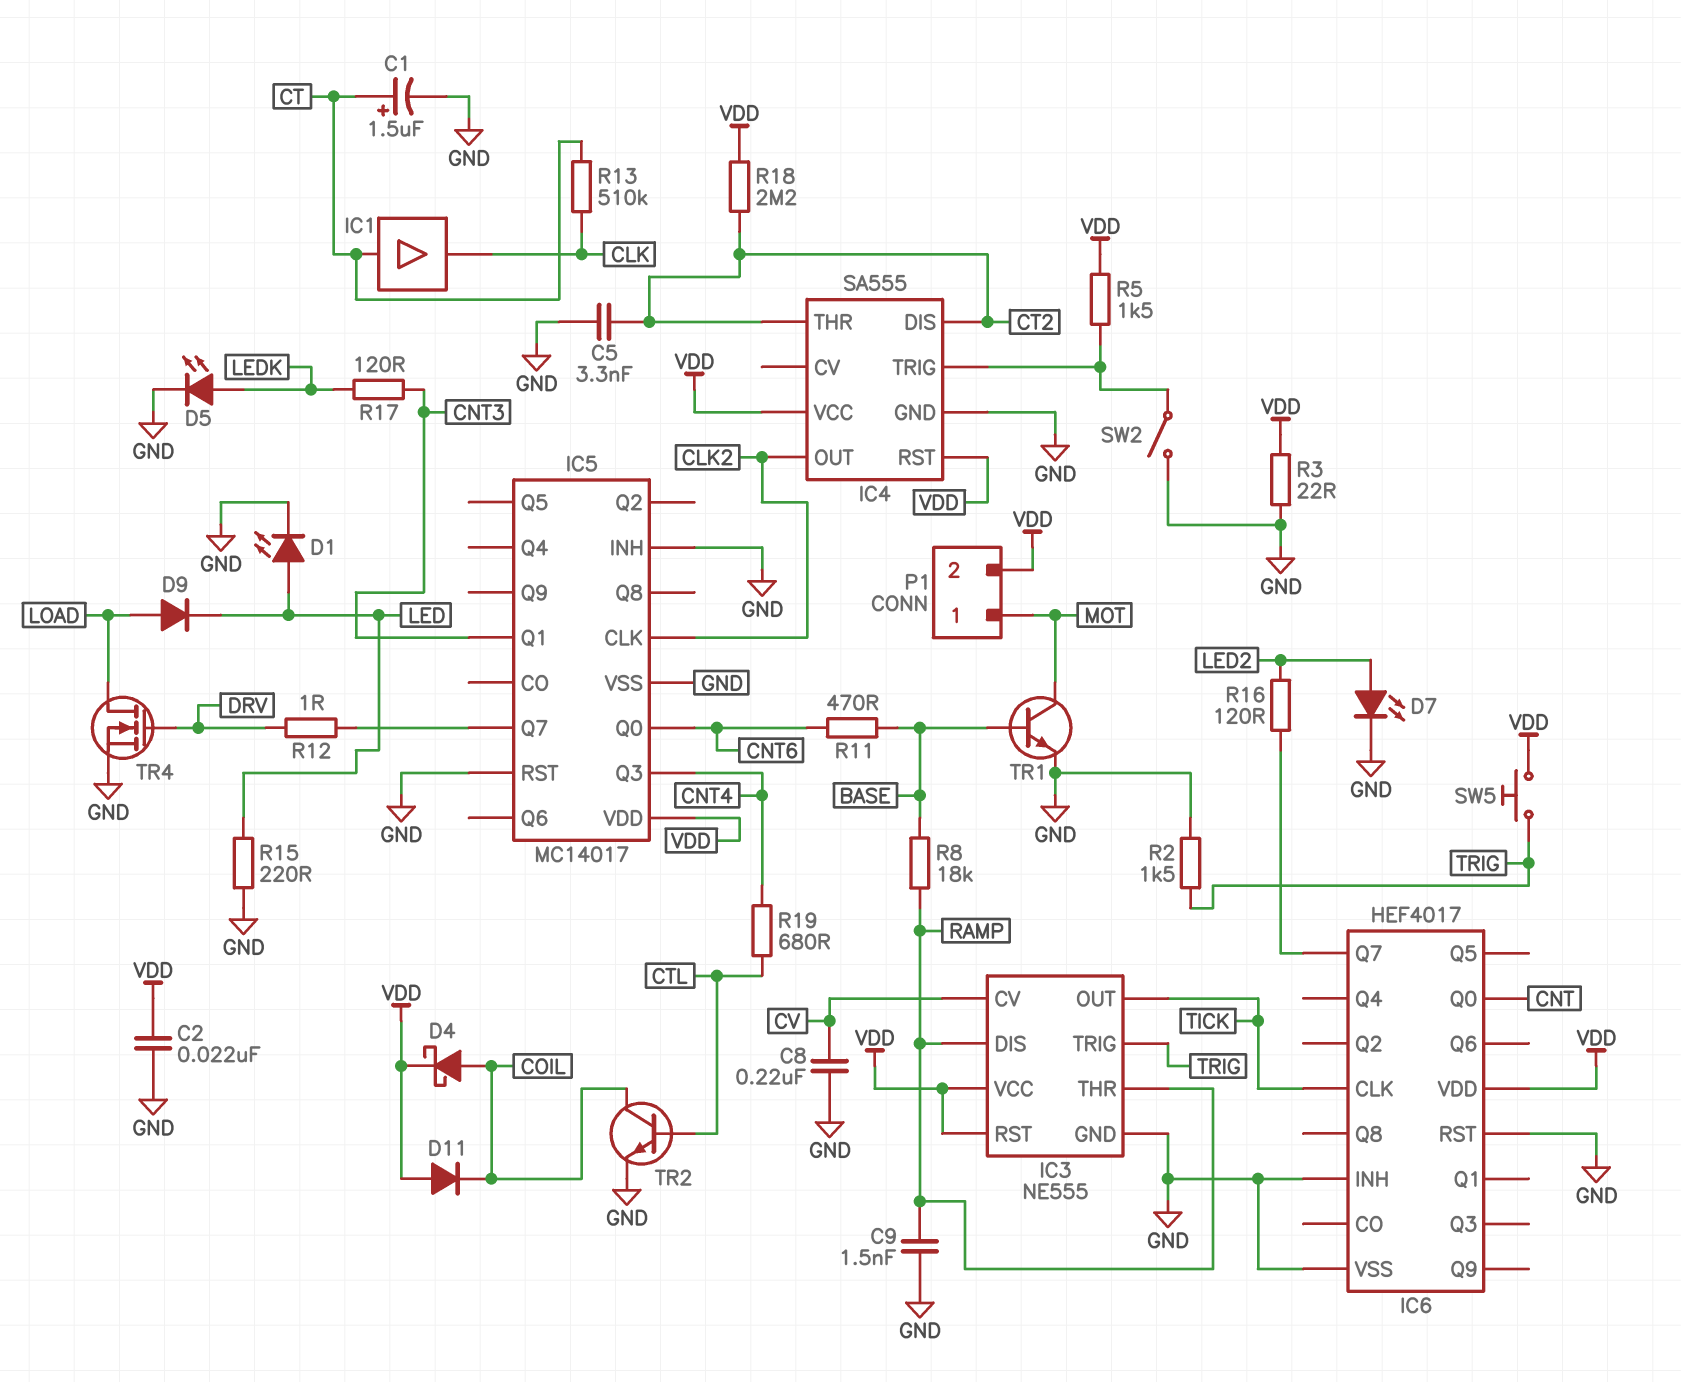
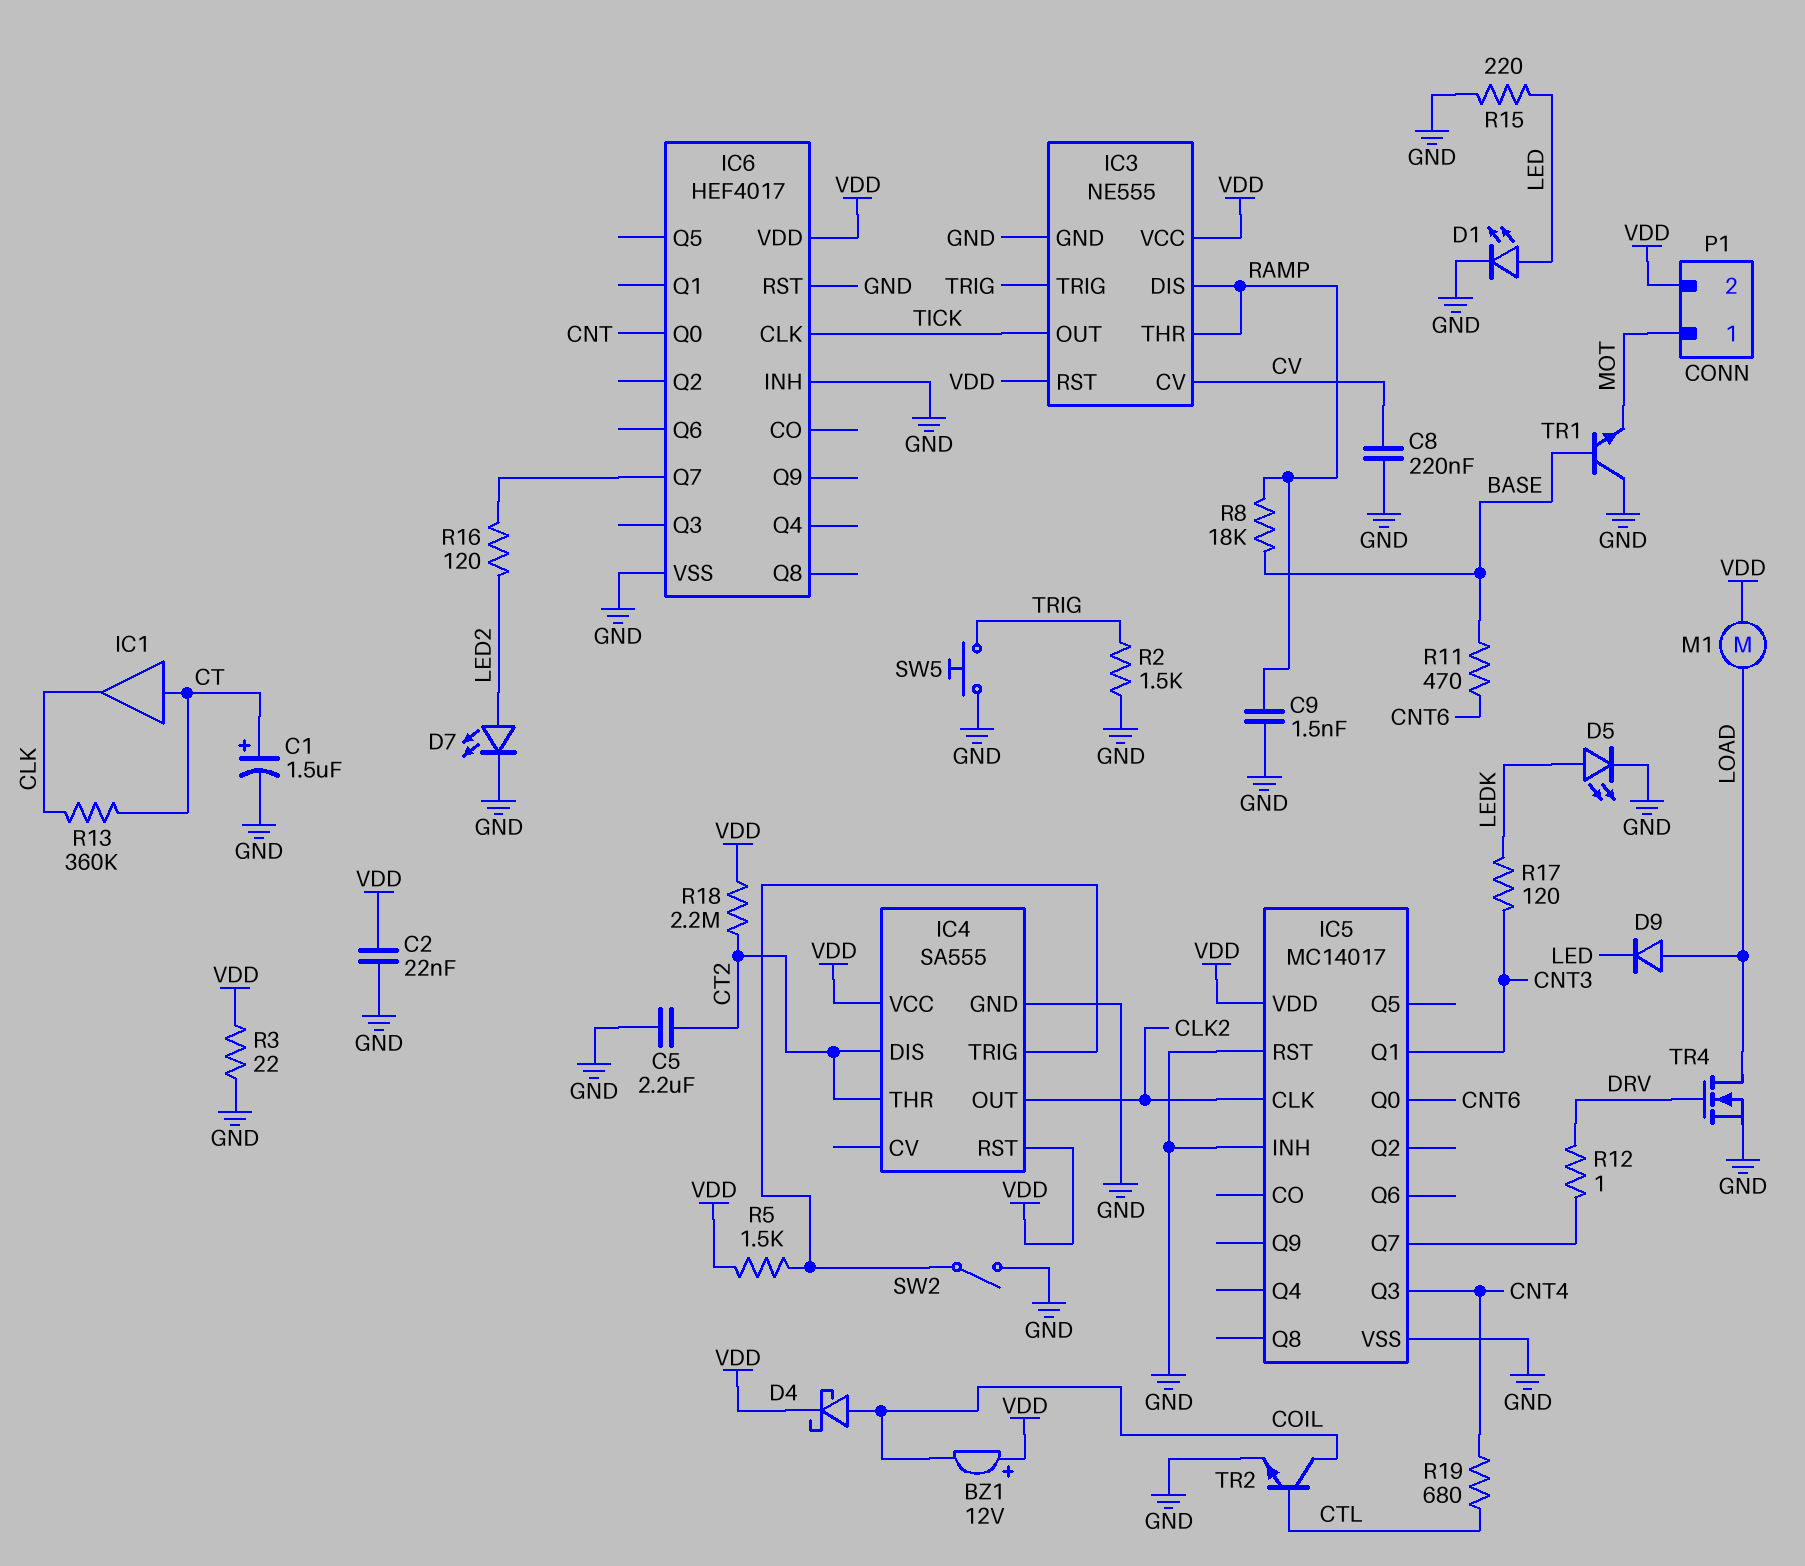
BZ1: none -> buzzer 12V (plus VDD, minus COIL)
C5: 3.3nF (CT2, GND) -> 2.2uF (CT2, GND)
D11: diode (A VDD, K COIL) -> none
M1: none -> motor (LOAD, VDD)
R13: 510k (CLK, CT) -> 360k (CLK, CT)
SW5: button (TRIG, VDD) -> button (GND, TRIG)
TR1: NPN (B BASE, C MOT, E GND) -> NPN (B BASE, C GND, E MOT)

